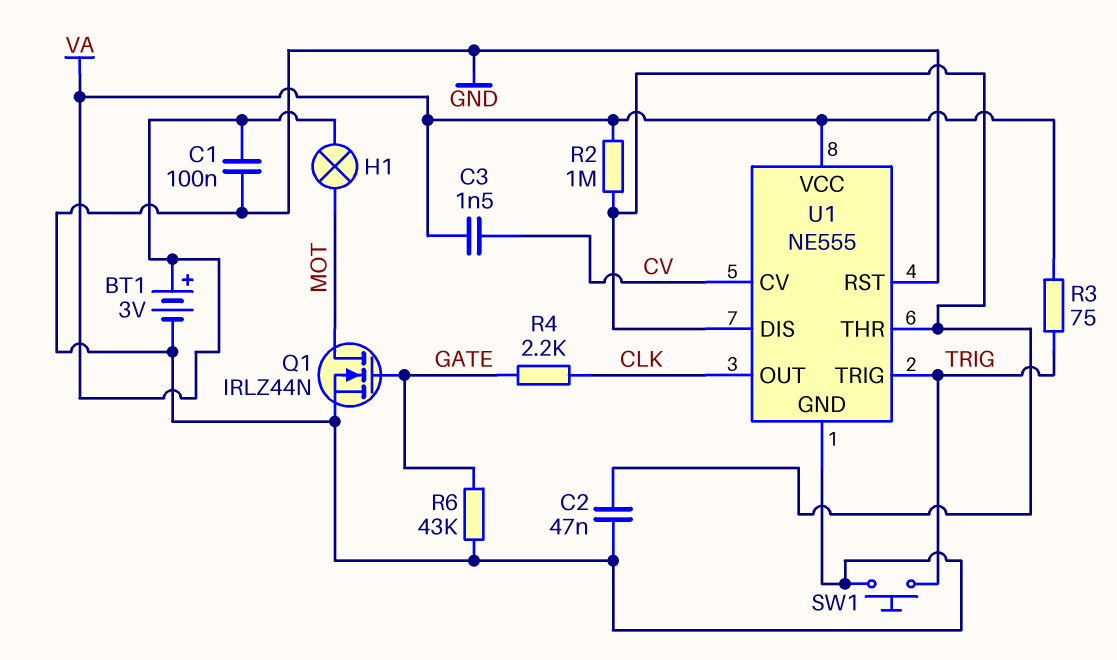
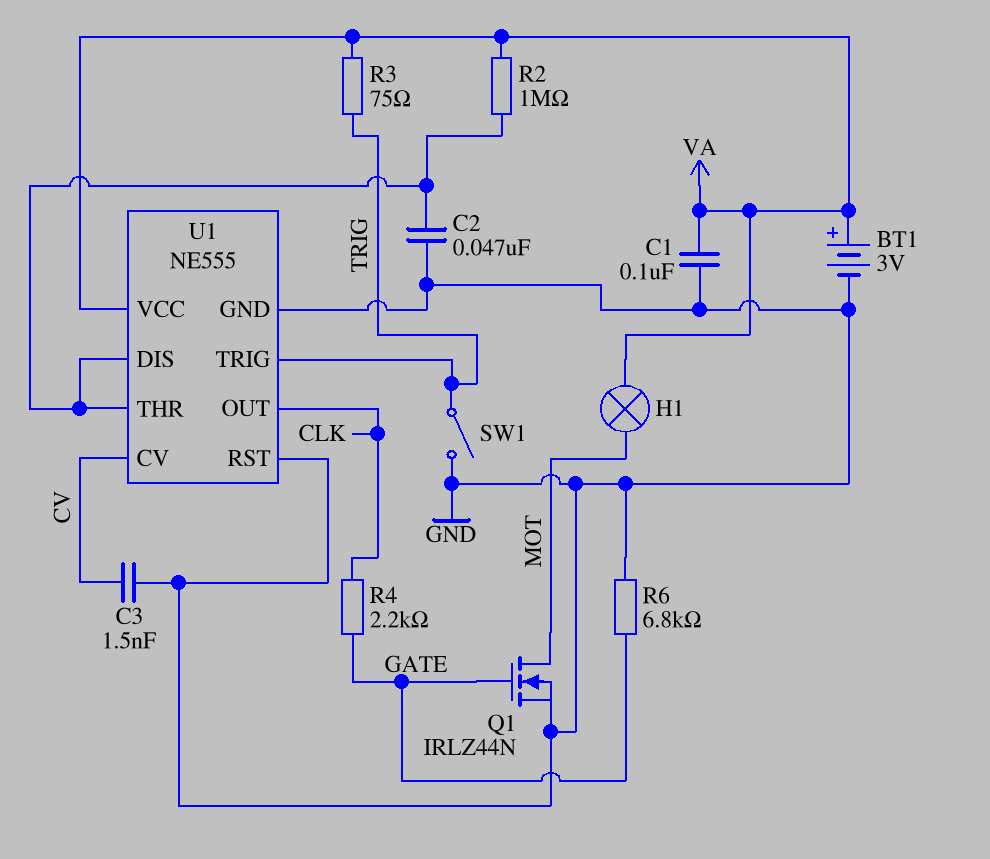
C3: 1.5nF (CV, VA) -> 1.5nF (CV, GND)
R6: 43k (GATE, GND) -> 6.8k (GATE, GND)
SW1: button (GND, TRIG) -> switch (GND, TRIG)

